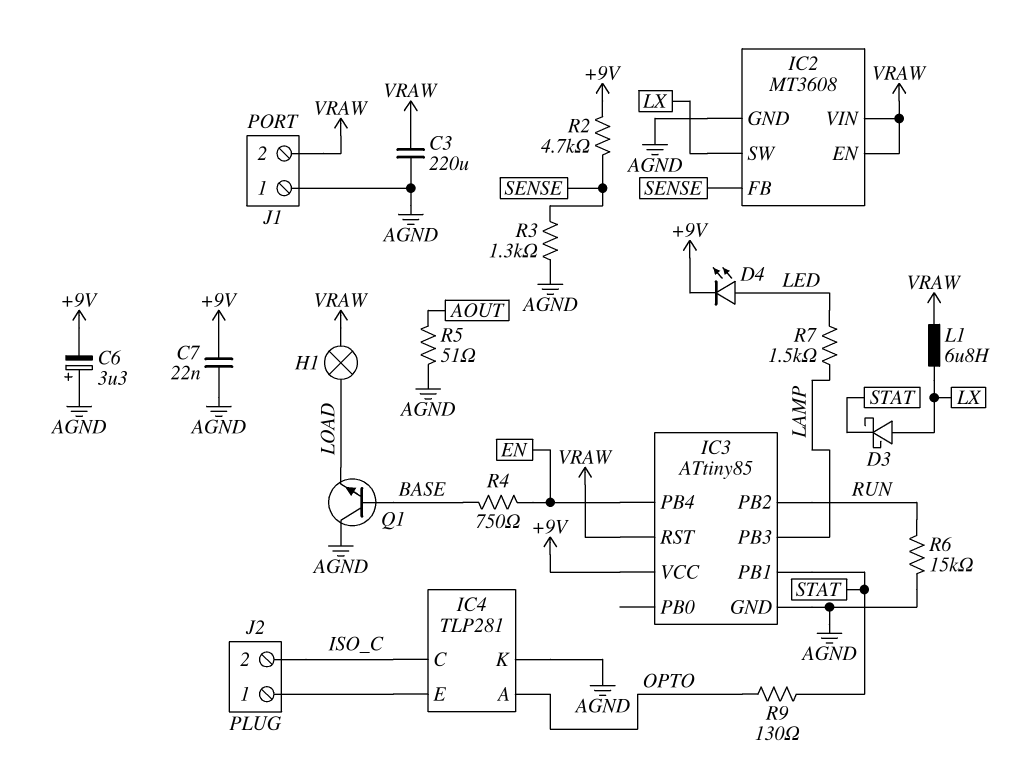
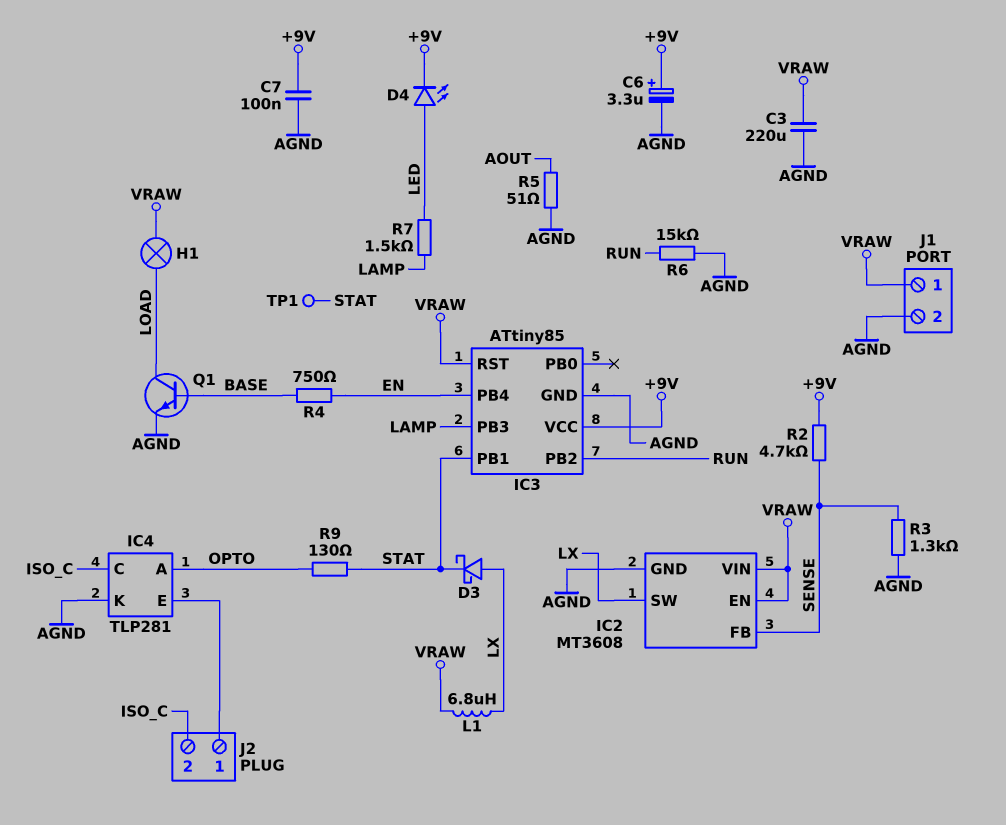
C6: 3.3uF (plus AGND, minus +9V) -> 3.3uF (plus +9V, minus AGND)
C7: 22nF (+9V, AGND) -> 100nF (+9V, AGND)
J1 pin 1: AGND -> VRAW
J1 pin 2: VRAW -> AGND
Q1: NPN (B BASE, C AGND, E LOAD) -> NPN (B BASE, C LOAD, E AGND)
TP1: none -> test point (STAT)

